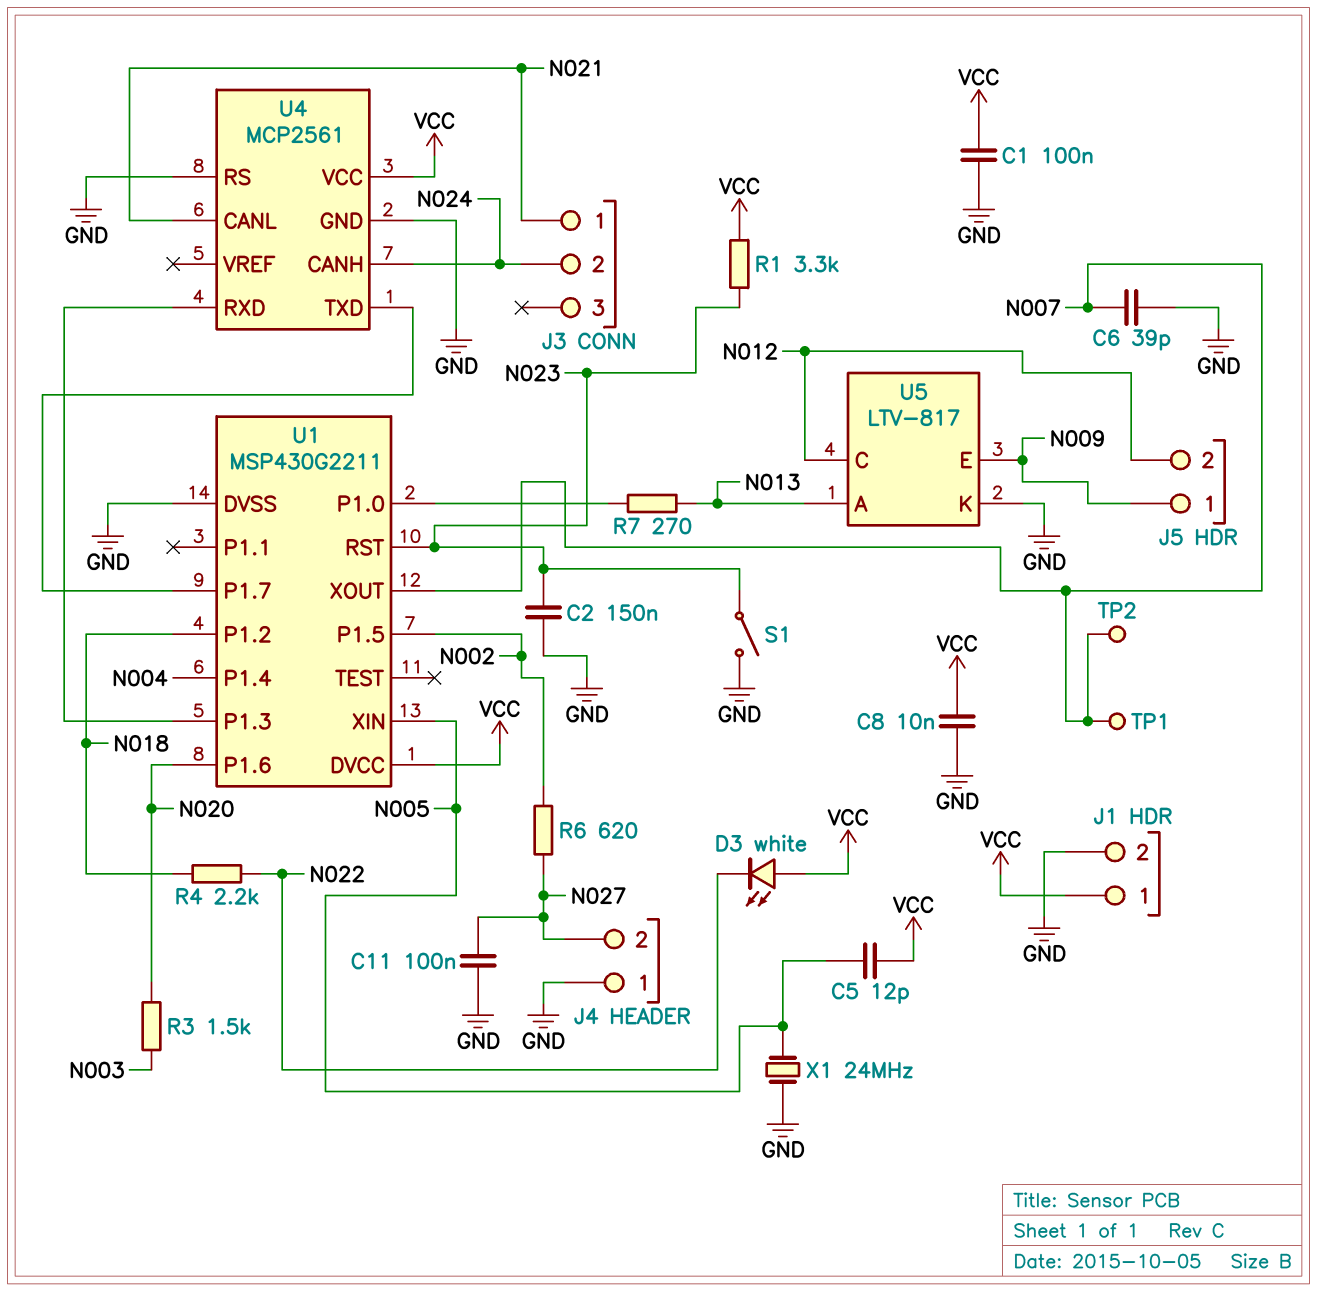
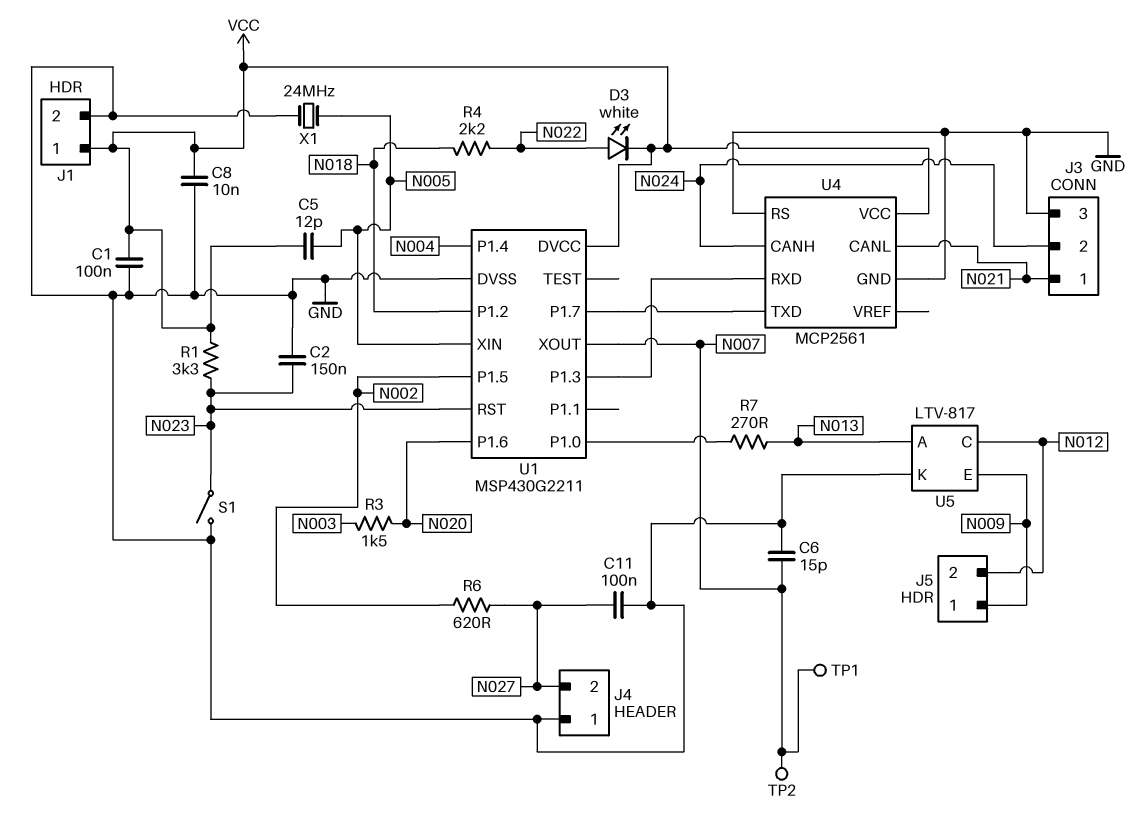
C6: 39pF (GND, N007) -> 15pF (GND, N007)
D3: LED white (A VCC, K N022) -> LED white (A N022, K VCC)
J3 pin 3: none -> GND

